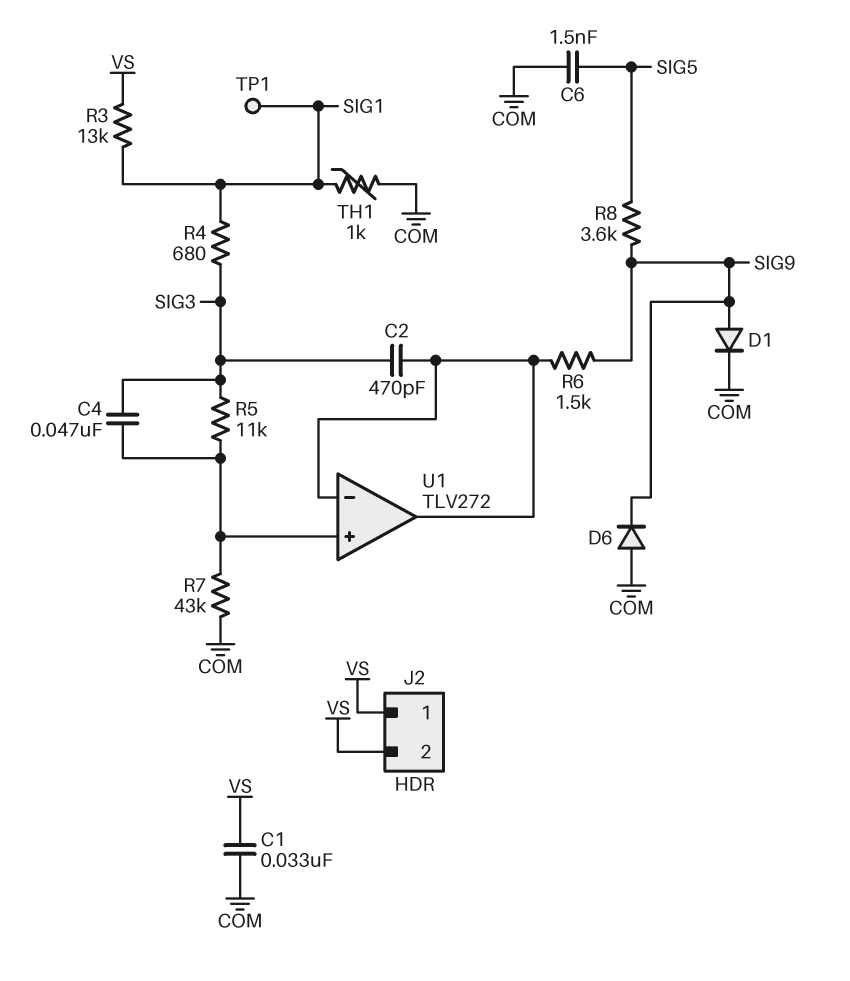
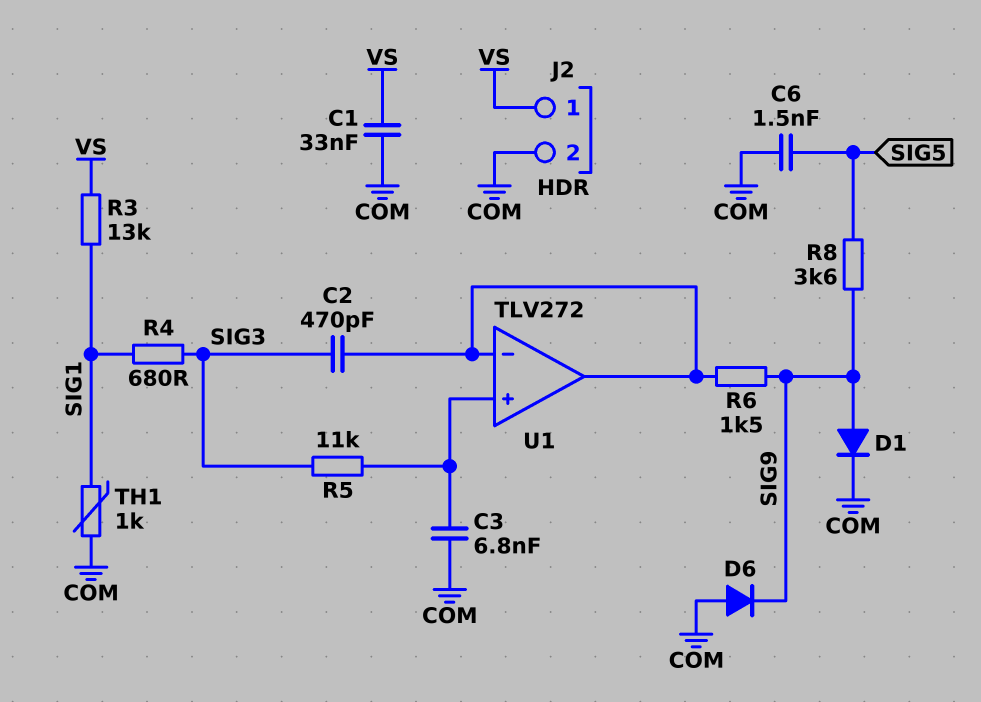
C3: none -> 6.8nF (COM, U1/in+)
C4: 47nF (SIG3, U1/in+) -> none
J2 pin 2: VS -> COM
R7: 43k (COM, U1/in+) -> none
TP1: test point (SIG1) -> none

